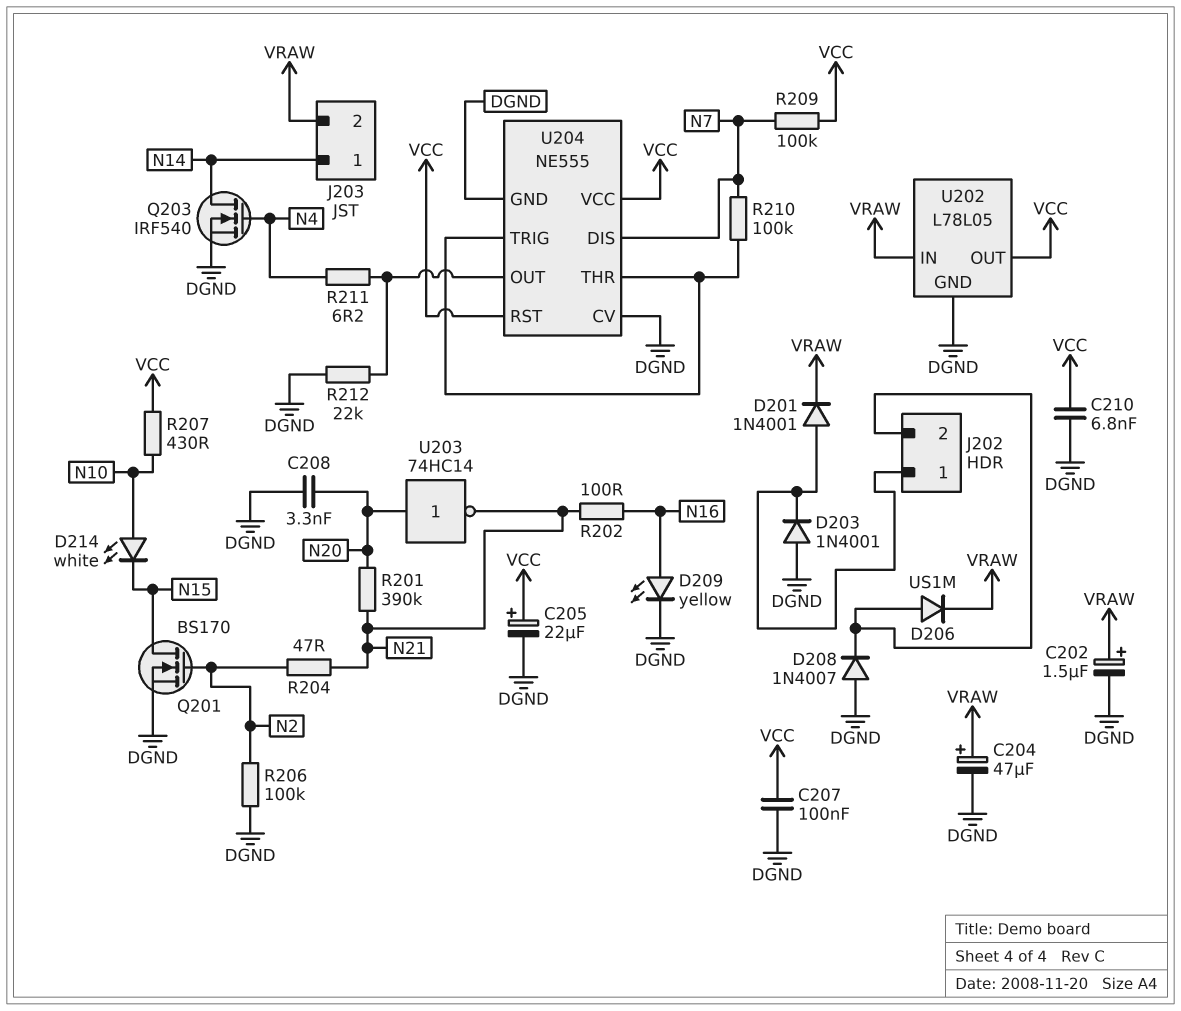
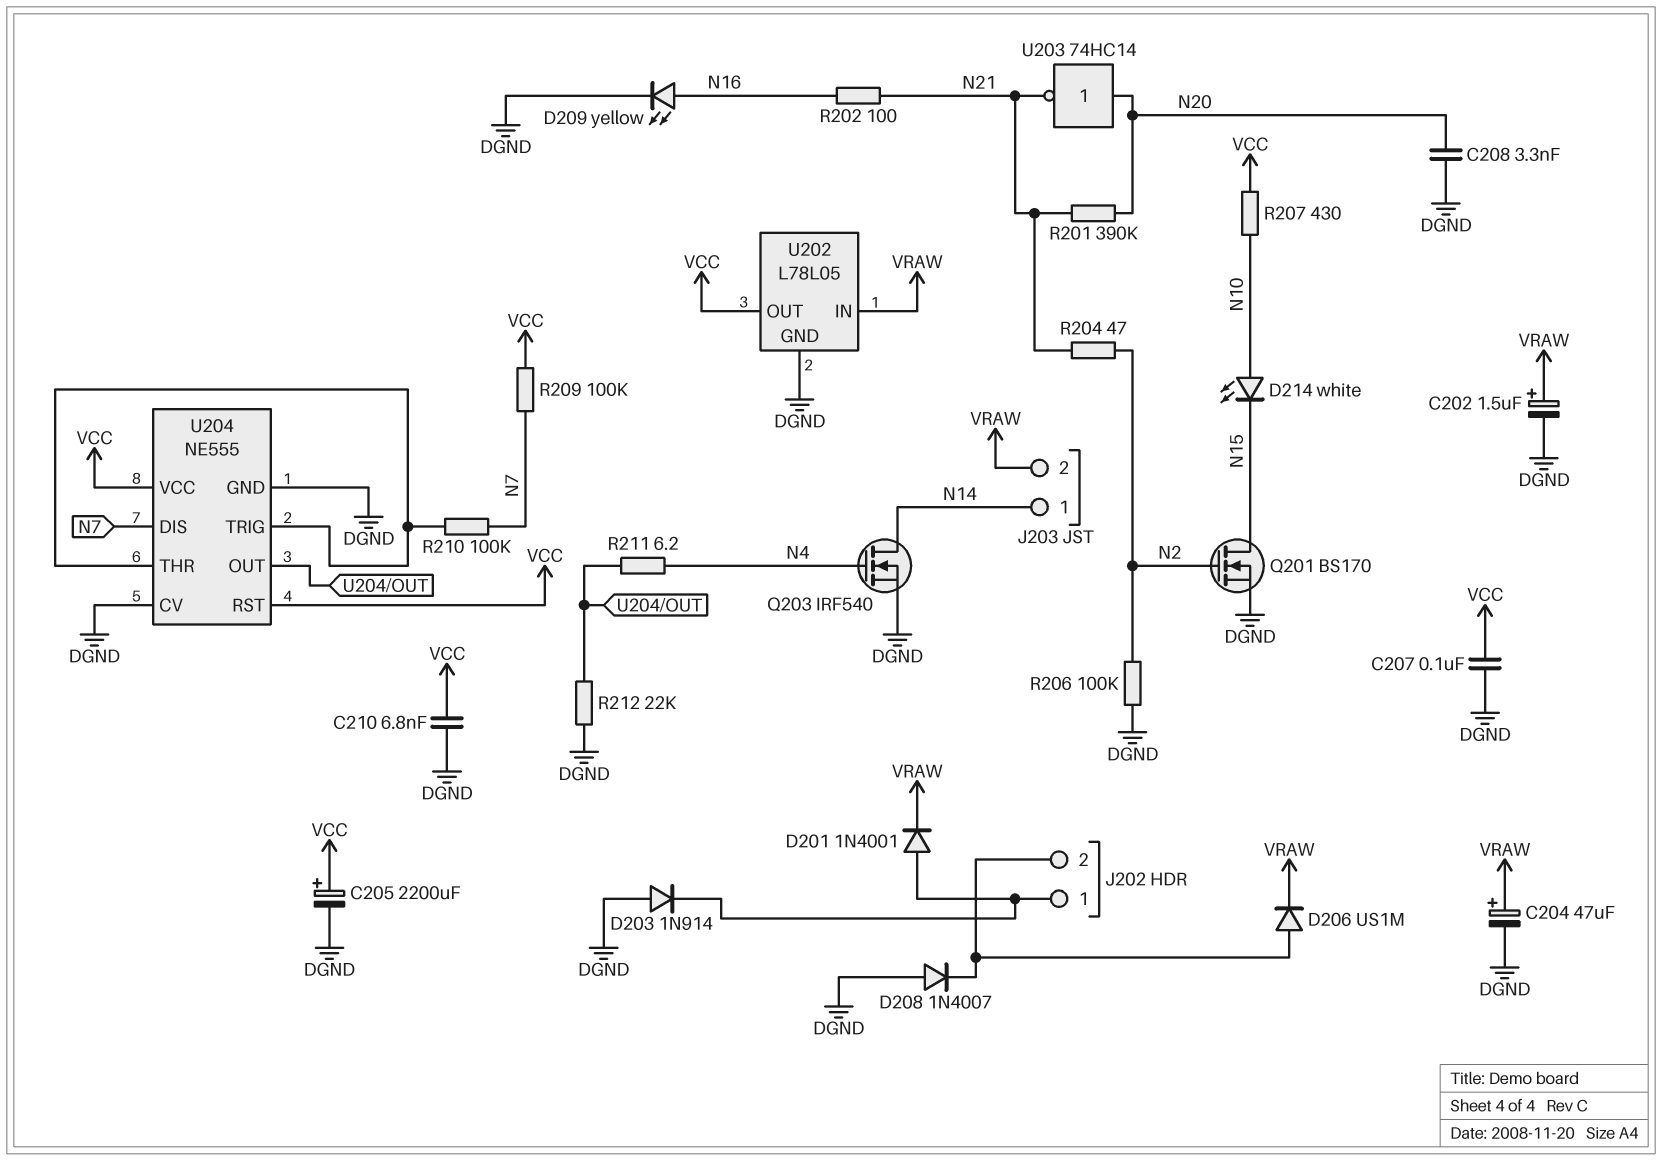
C205: 22uF (plus VCC, minus DGND) -> 2200uF (plus VCC, minus DGND)
D203: diode 1N4001 (A DGND, K J202/1) -> diode 1N914 (A DGND, K J202/1)

